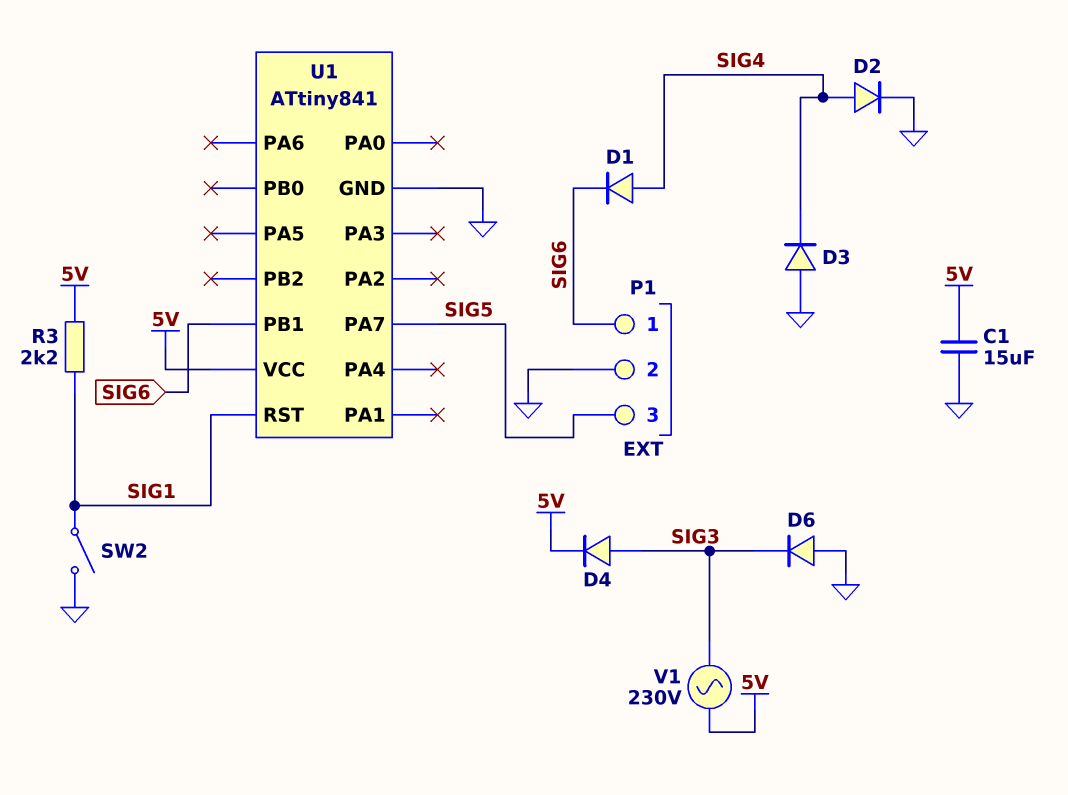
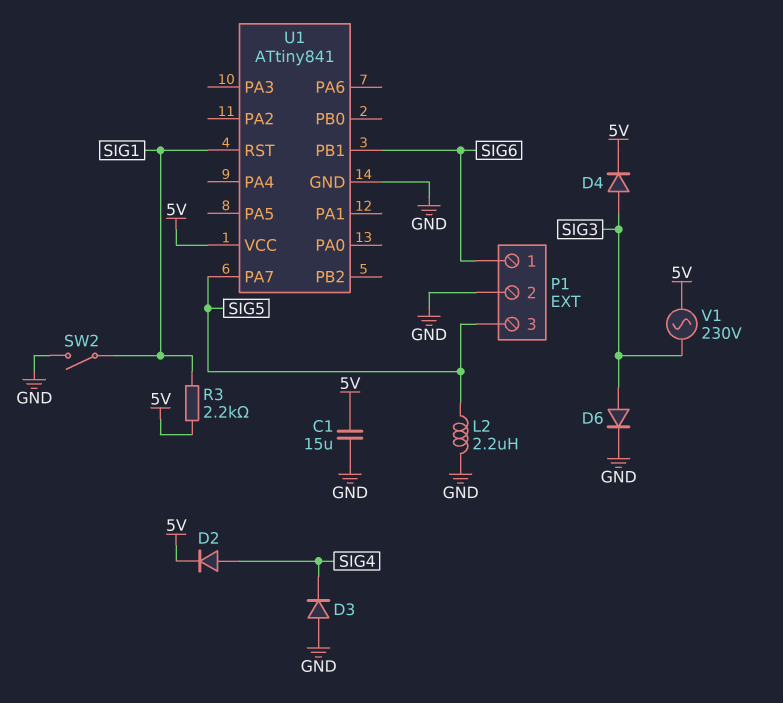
D1: diode (A SIG4, K SIG6) -> none
D2: diode (A SIG4, K GND) -> diode (A SIG4, K 5V)
D6: diode (A GND, K SIG3) -> diode (A SIG3, K GND)
L2: none -> 2.2uH (GND, SIG5)

